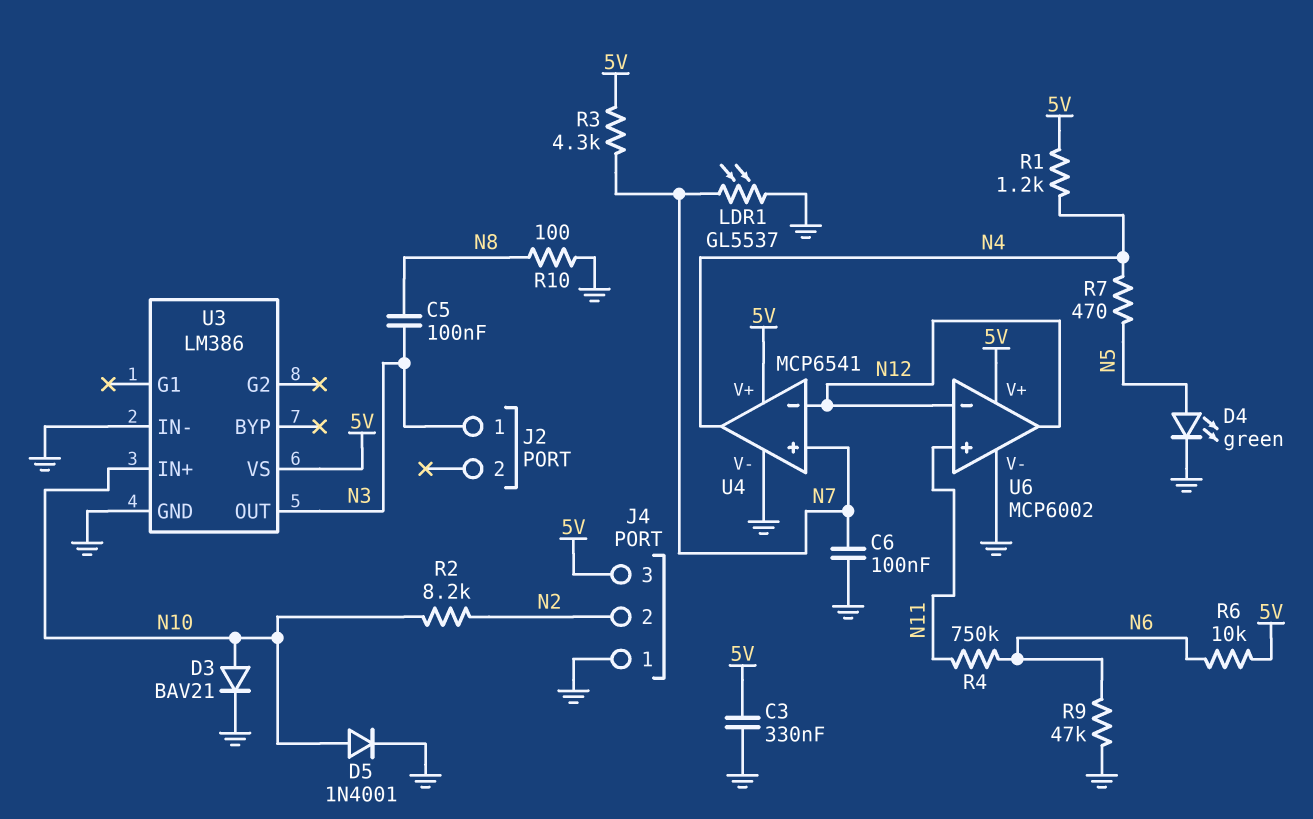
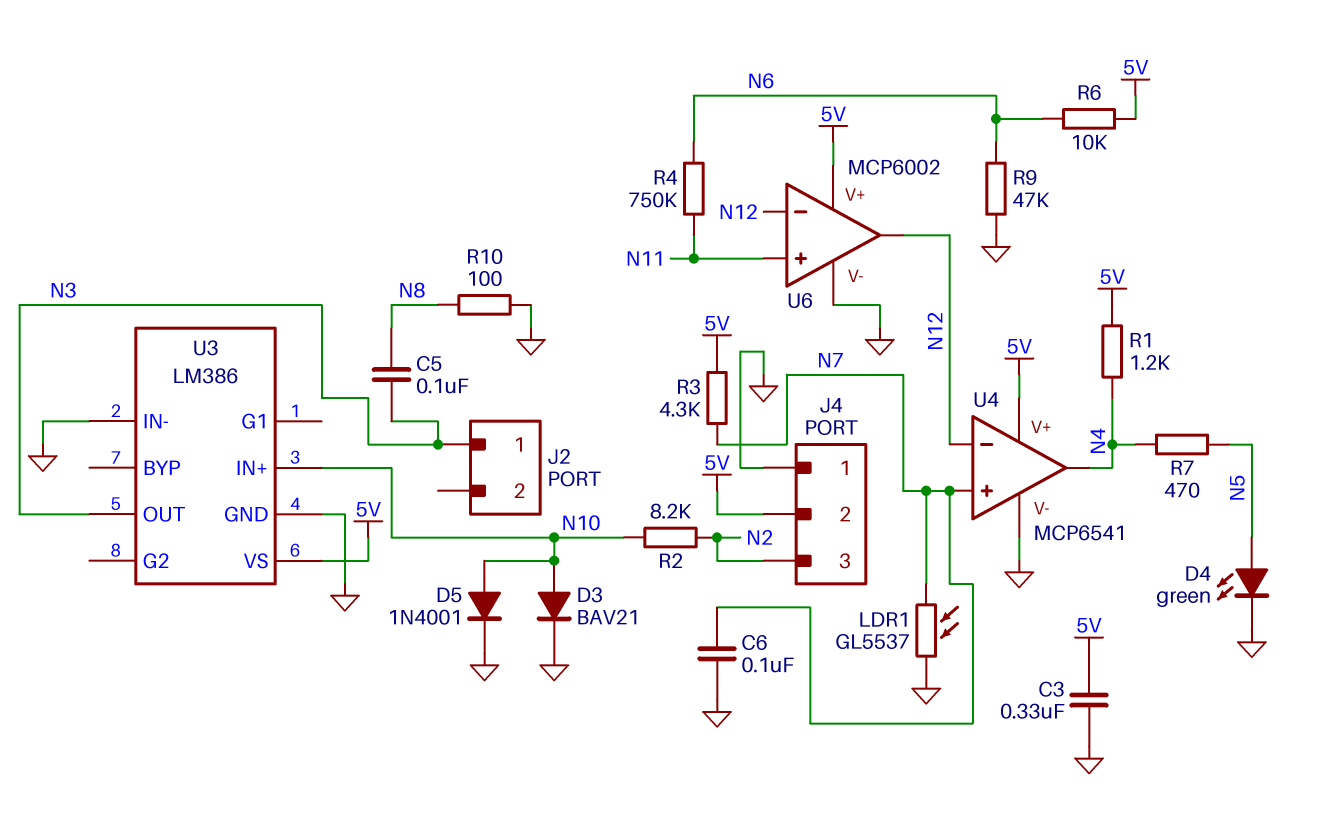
J4 pin 2: N2 -> 5V
J4 pin 3: 5V -> N2

